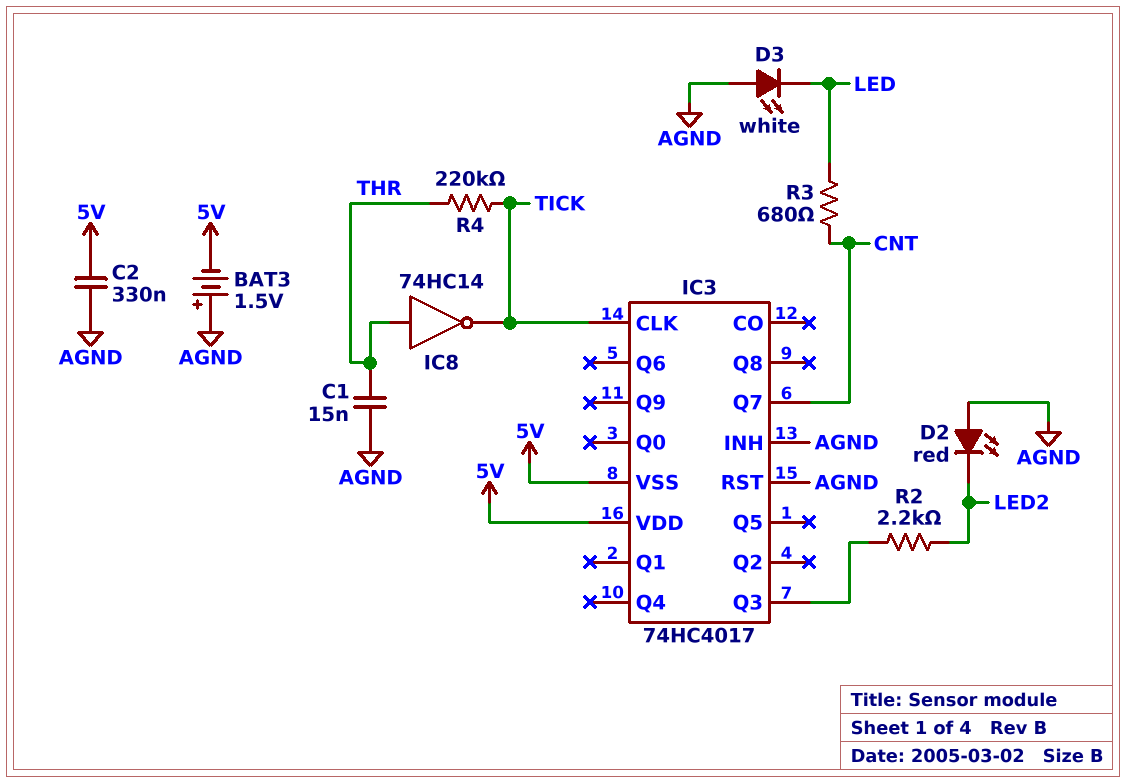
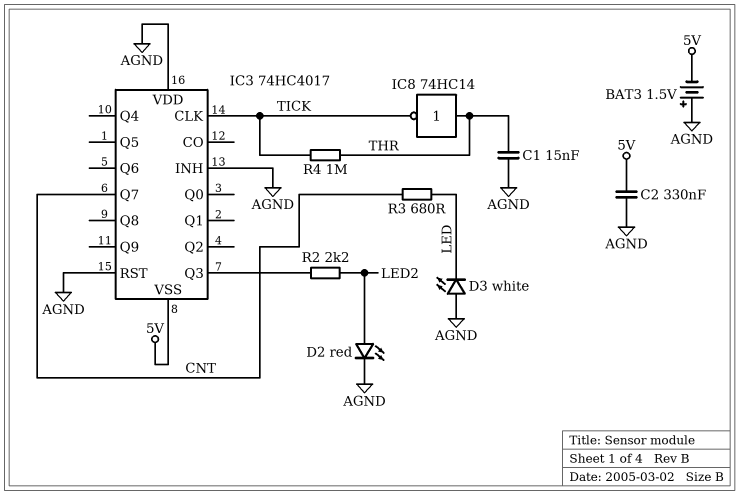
D2: LED red (A AGND, K LED2) -> LED red (A LED2, K AGND)
IC3 pin VDD: 5V -> AGND
R4: 220k (THR, TICK) -> 1M (THR, TICK)

